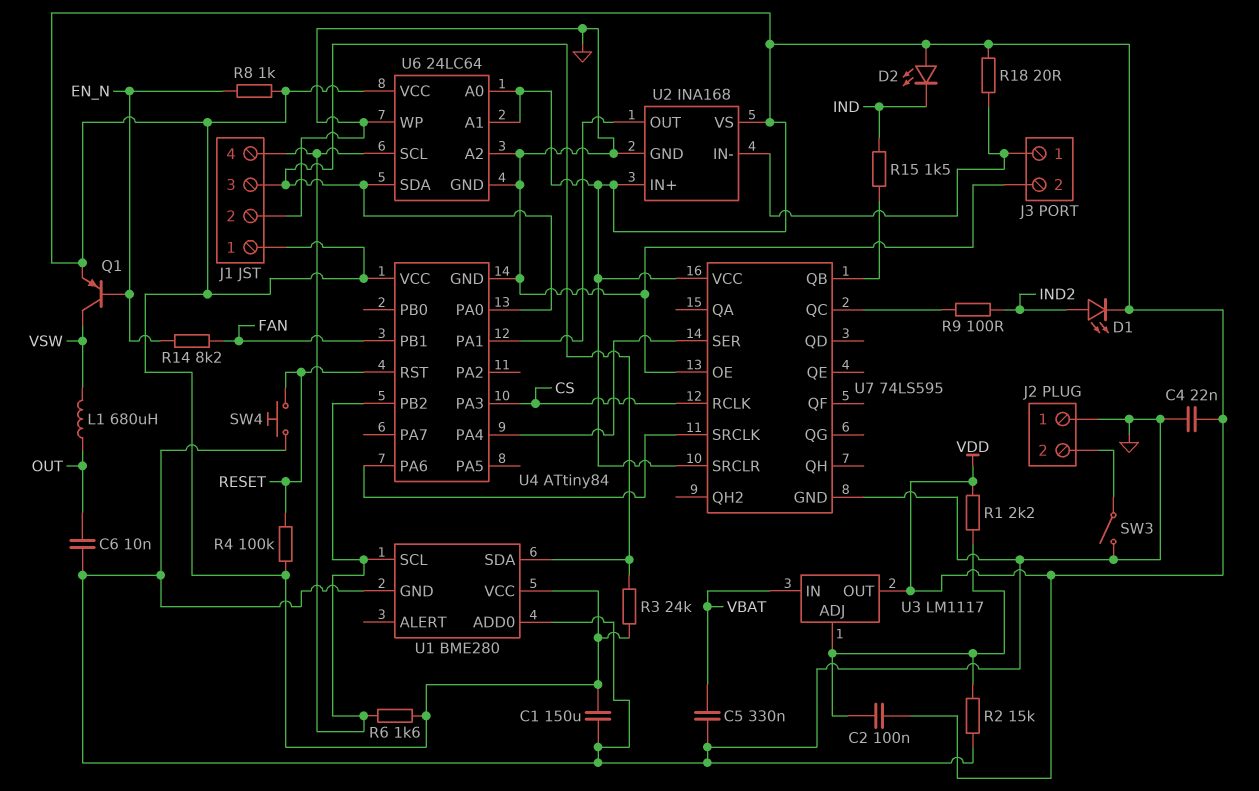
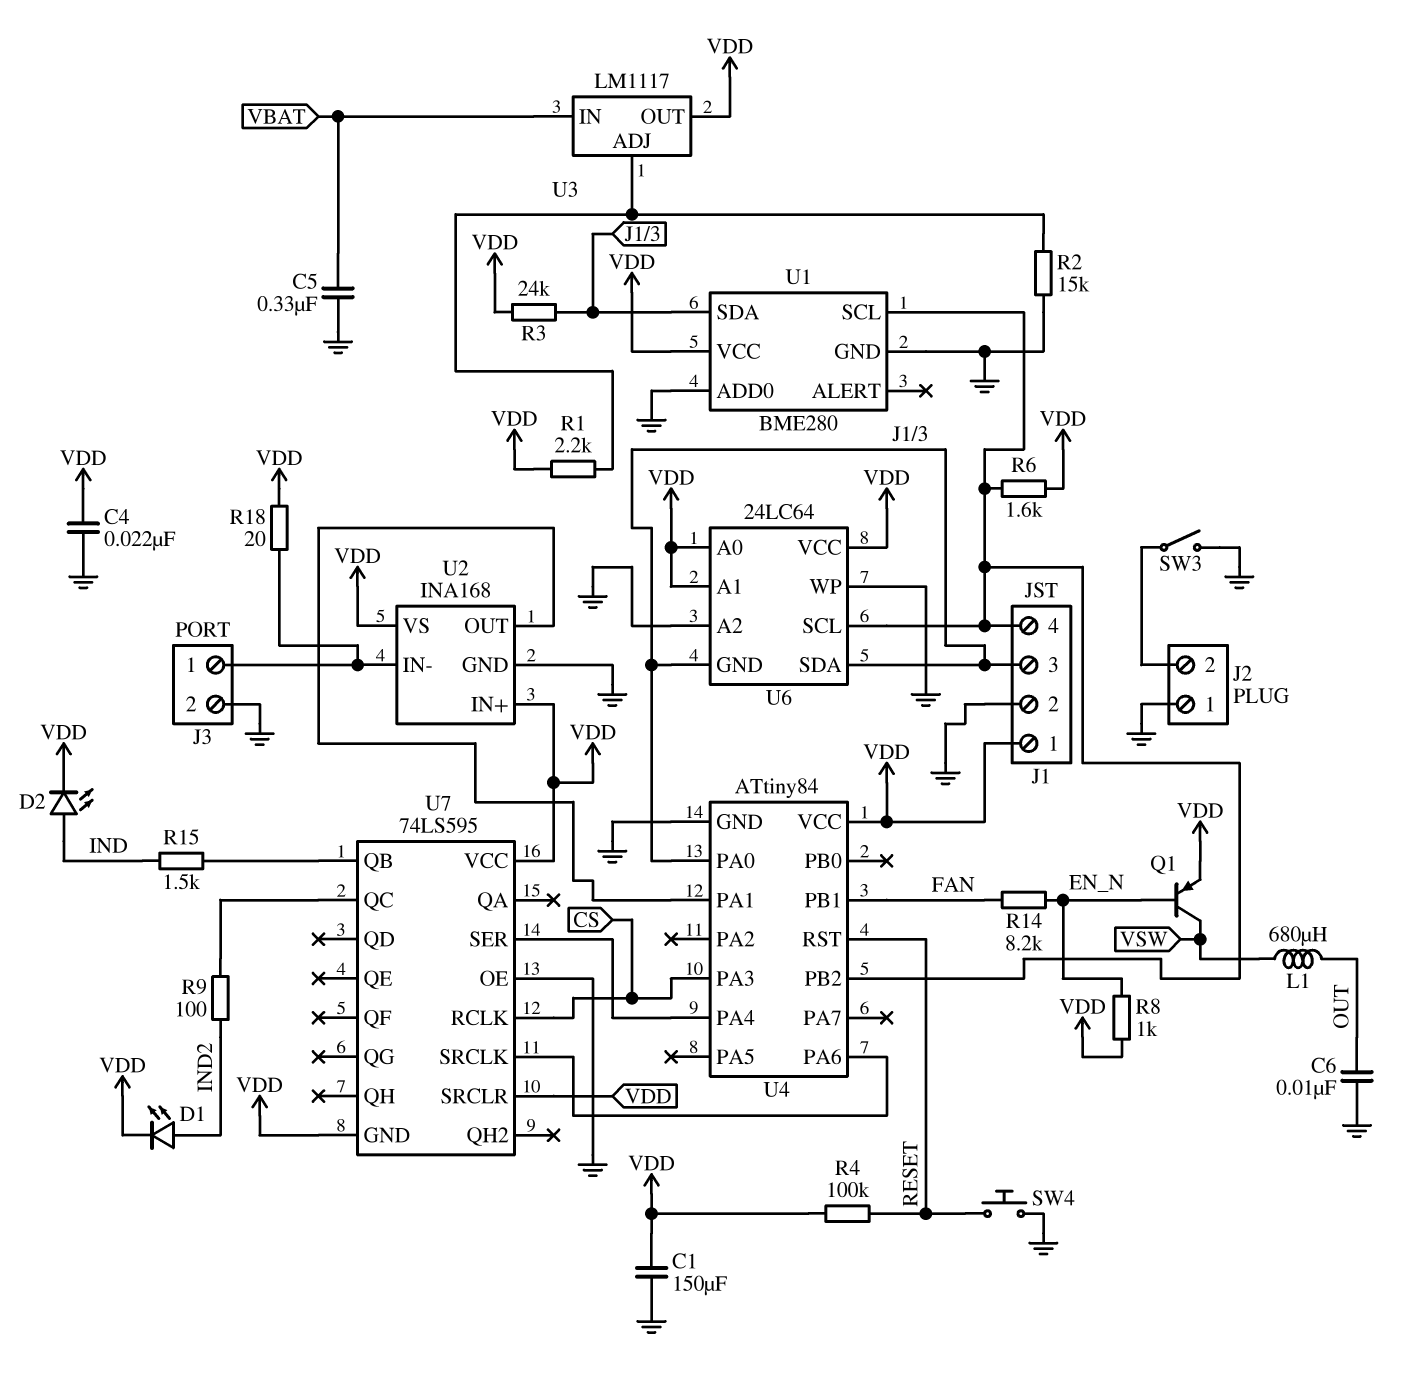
C2: 100nF (U3/ADJ, VDD) -> none
D2: LED (A VDD, K IND) -> LED (A IND, K VDD)
U6 pin GND: GND -> J1/3
U7 pin GND: GND -> VDD

